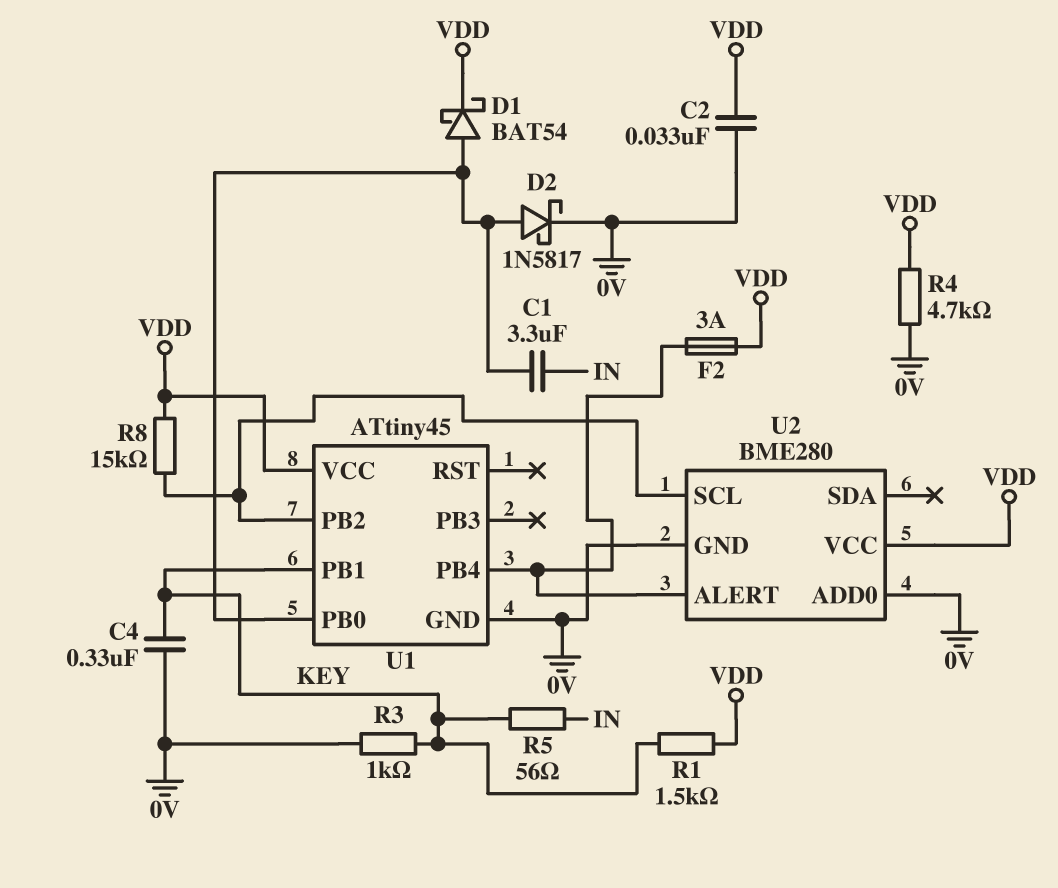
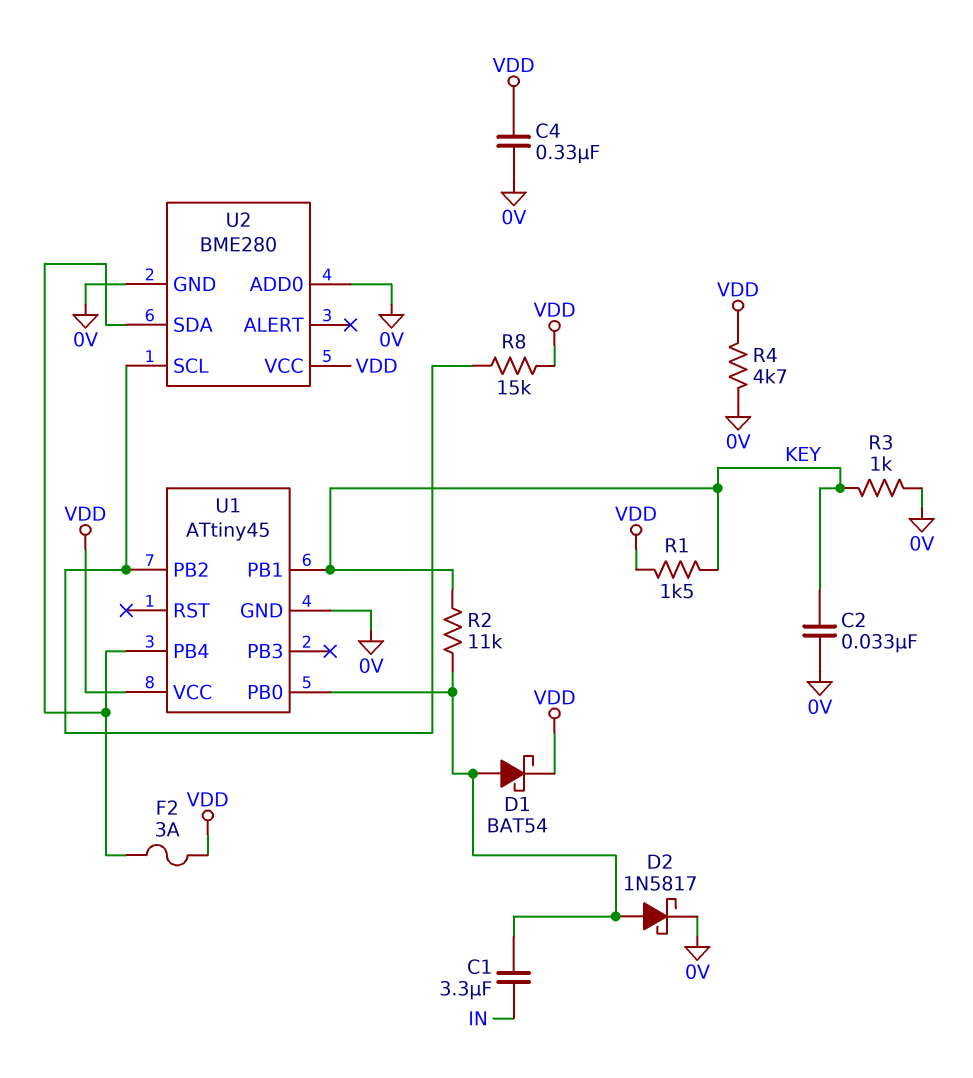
C2: 33nF (0V, VDD) -> 33nF (0V, KEY)
C4: 330nF (0V, KEY) -> 330nF (0V, VDD)
R2: none -> 11k (KEY, U1/PB0)
R5: 56 (IN, KEY) -> none
U2 pin ALERT: U1/PB4 -> none
U2 pin SDA: none -> U1/PB4

